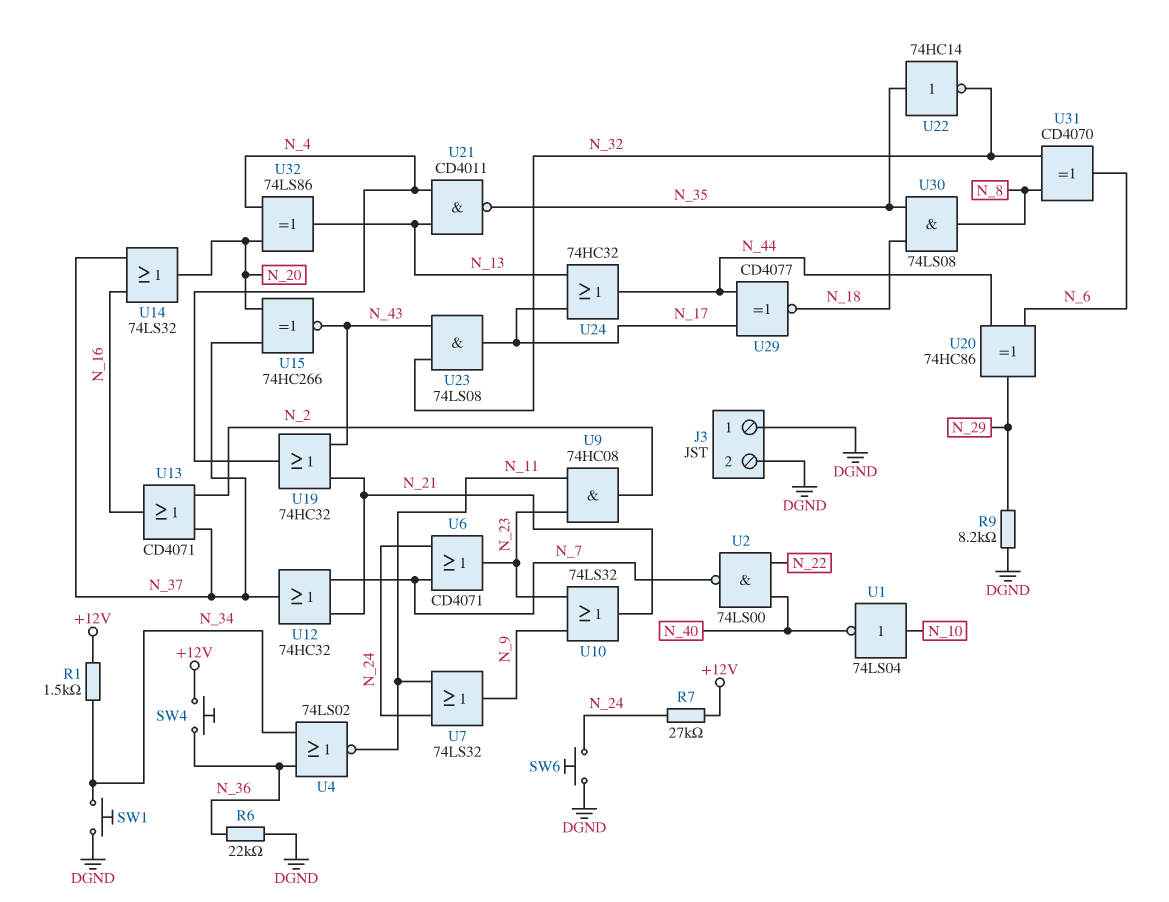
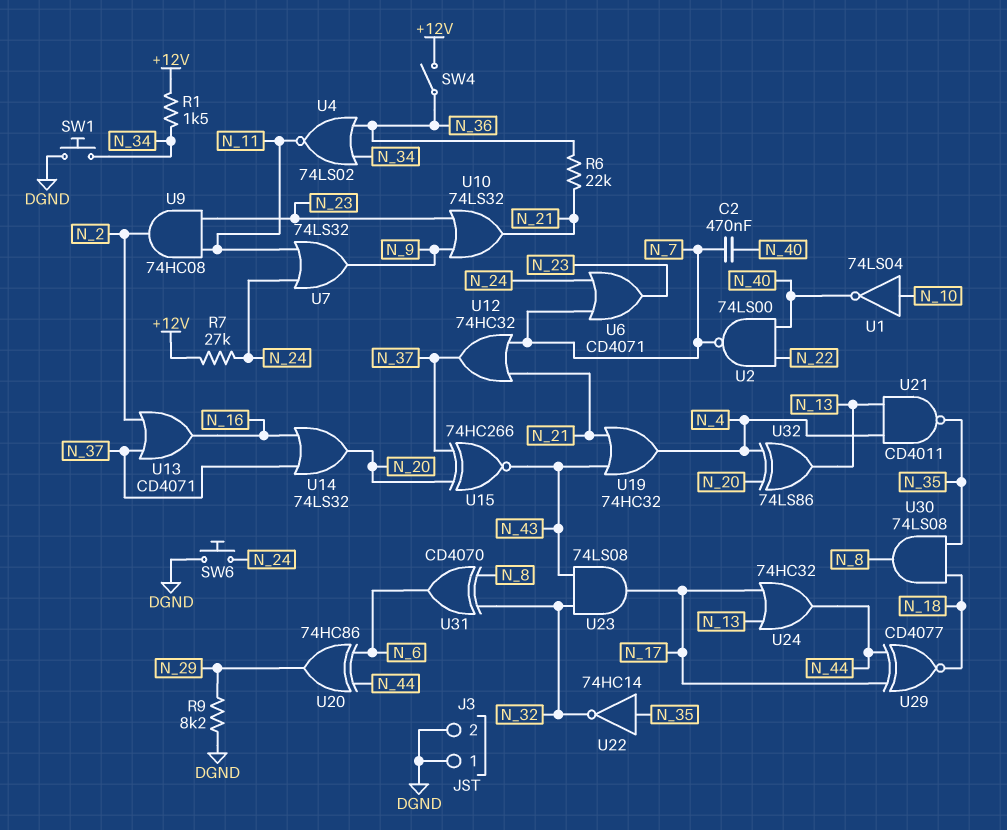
C2: none -> 470nF (N_7, N_40)
R6: 22k (DGND, N_36) -> 22k (N_21, N_36)
SW4: button (+12V, N_36) -> switch (+12V, N_36)

